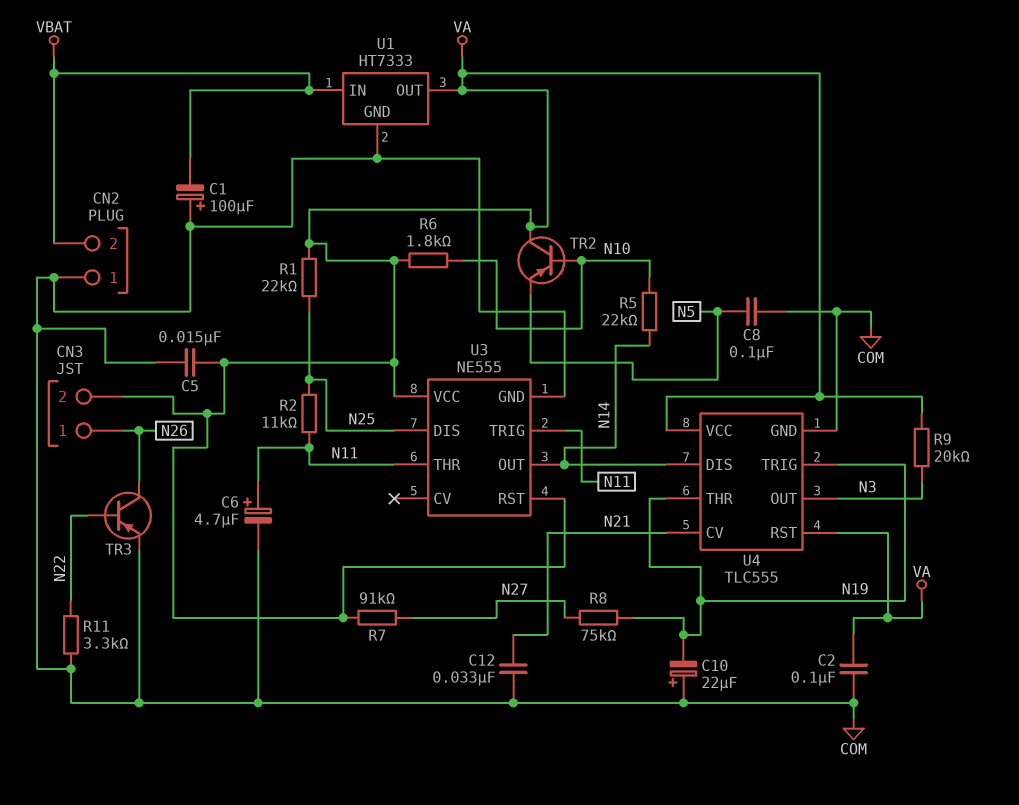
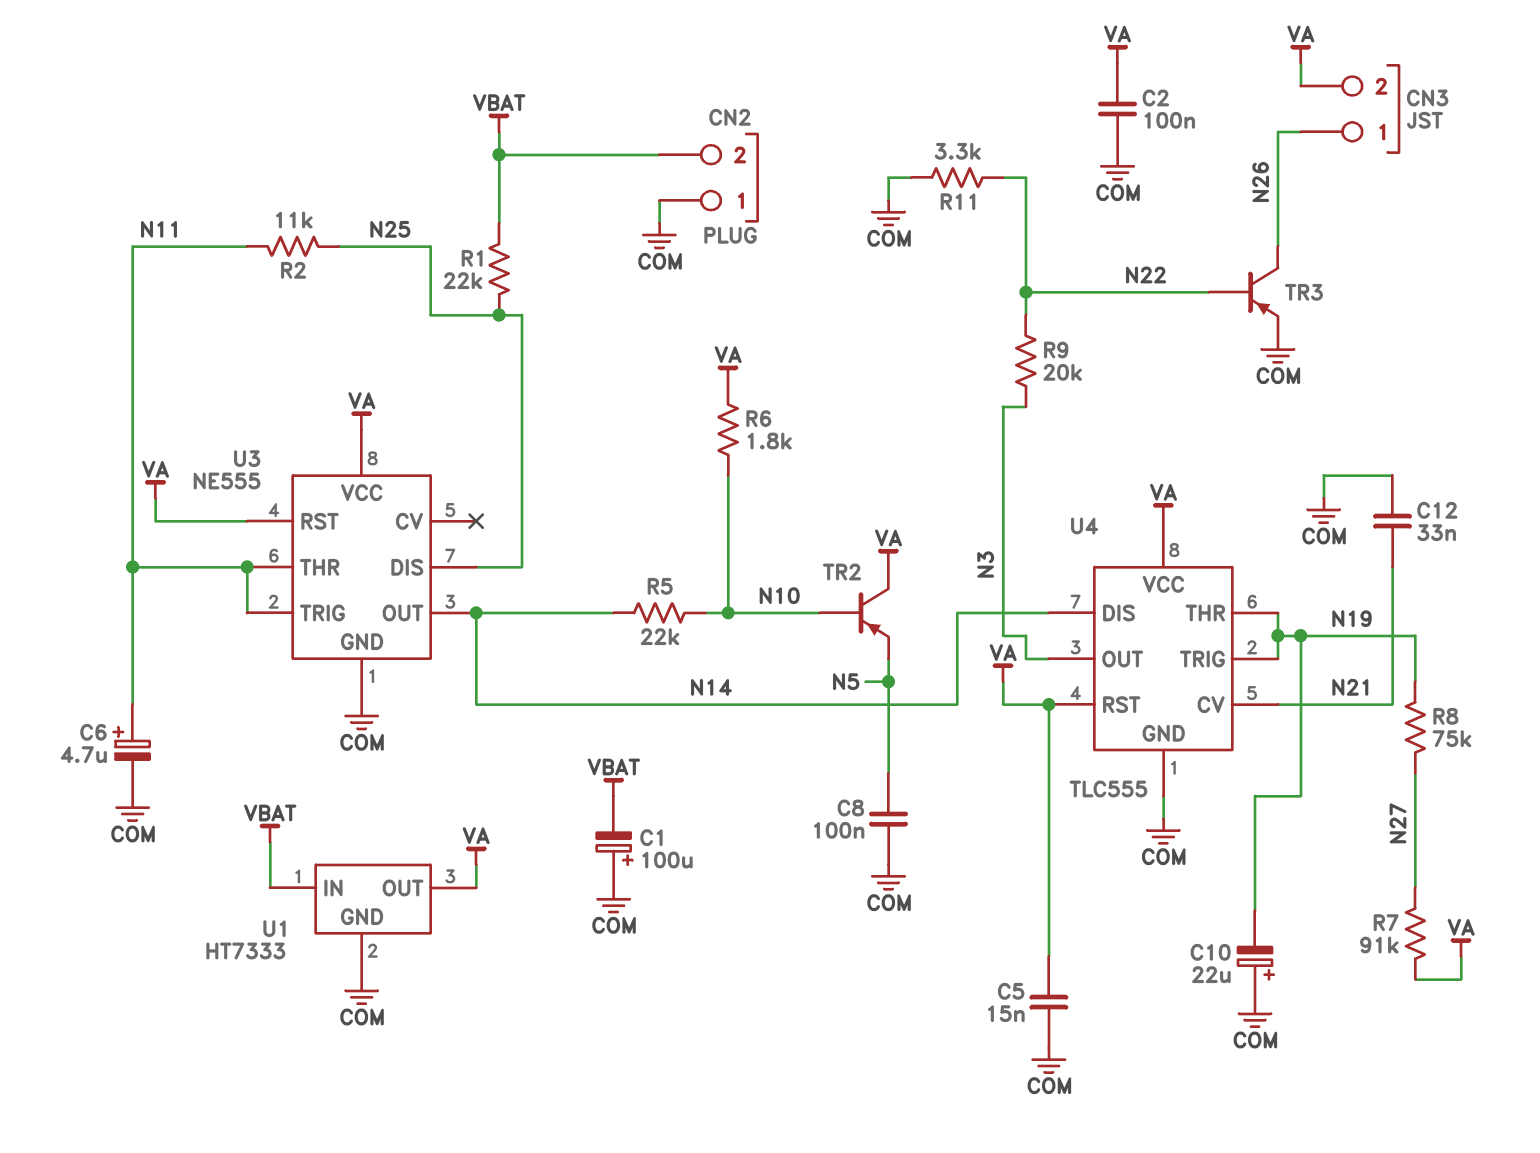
R1: 22k (N25, VA) -> 22k (N25, VBAT)
R9: 20k (N3, VA) -> 20k (N3, N22)

